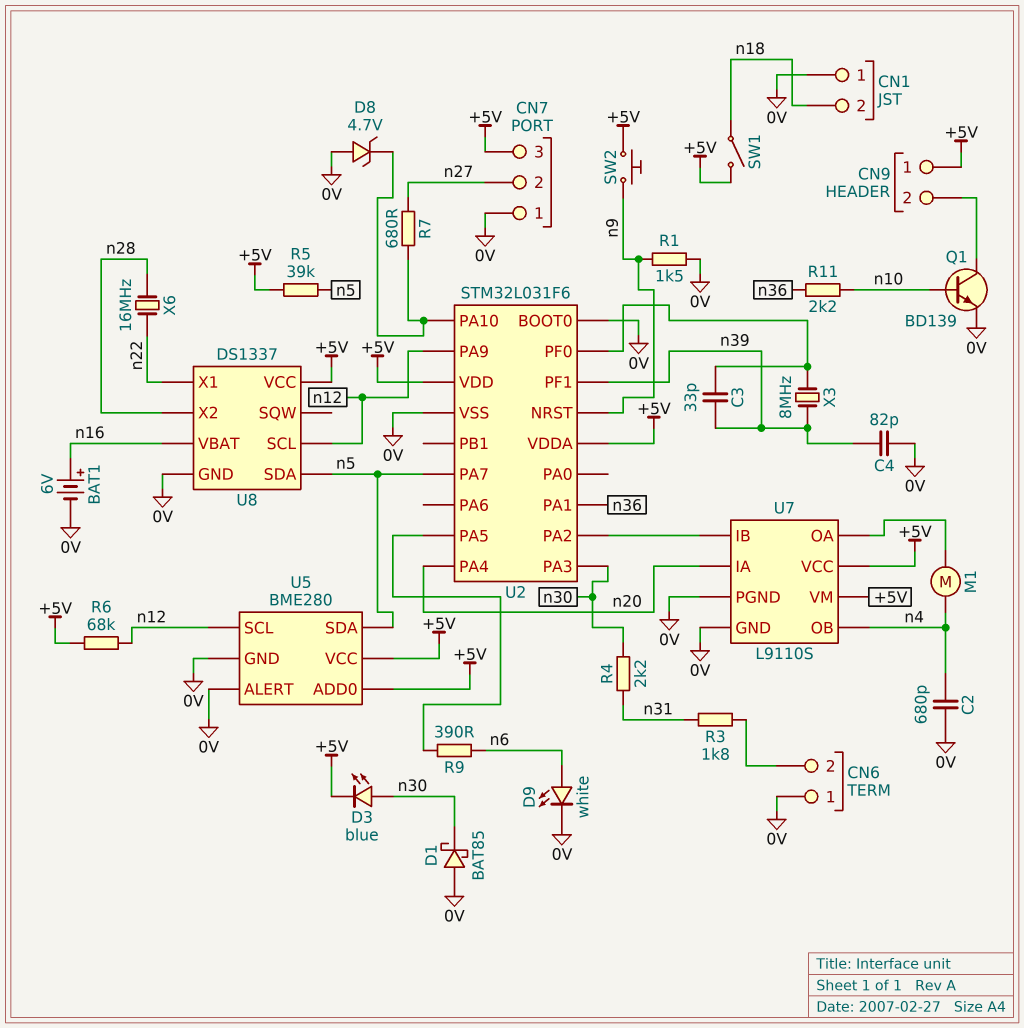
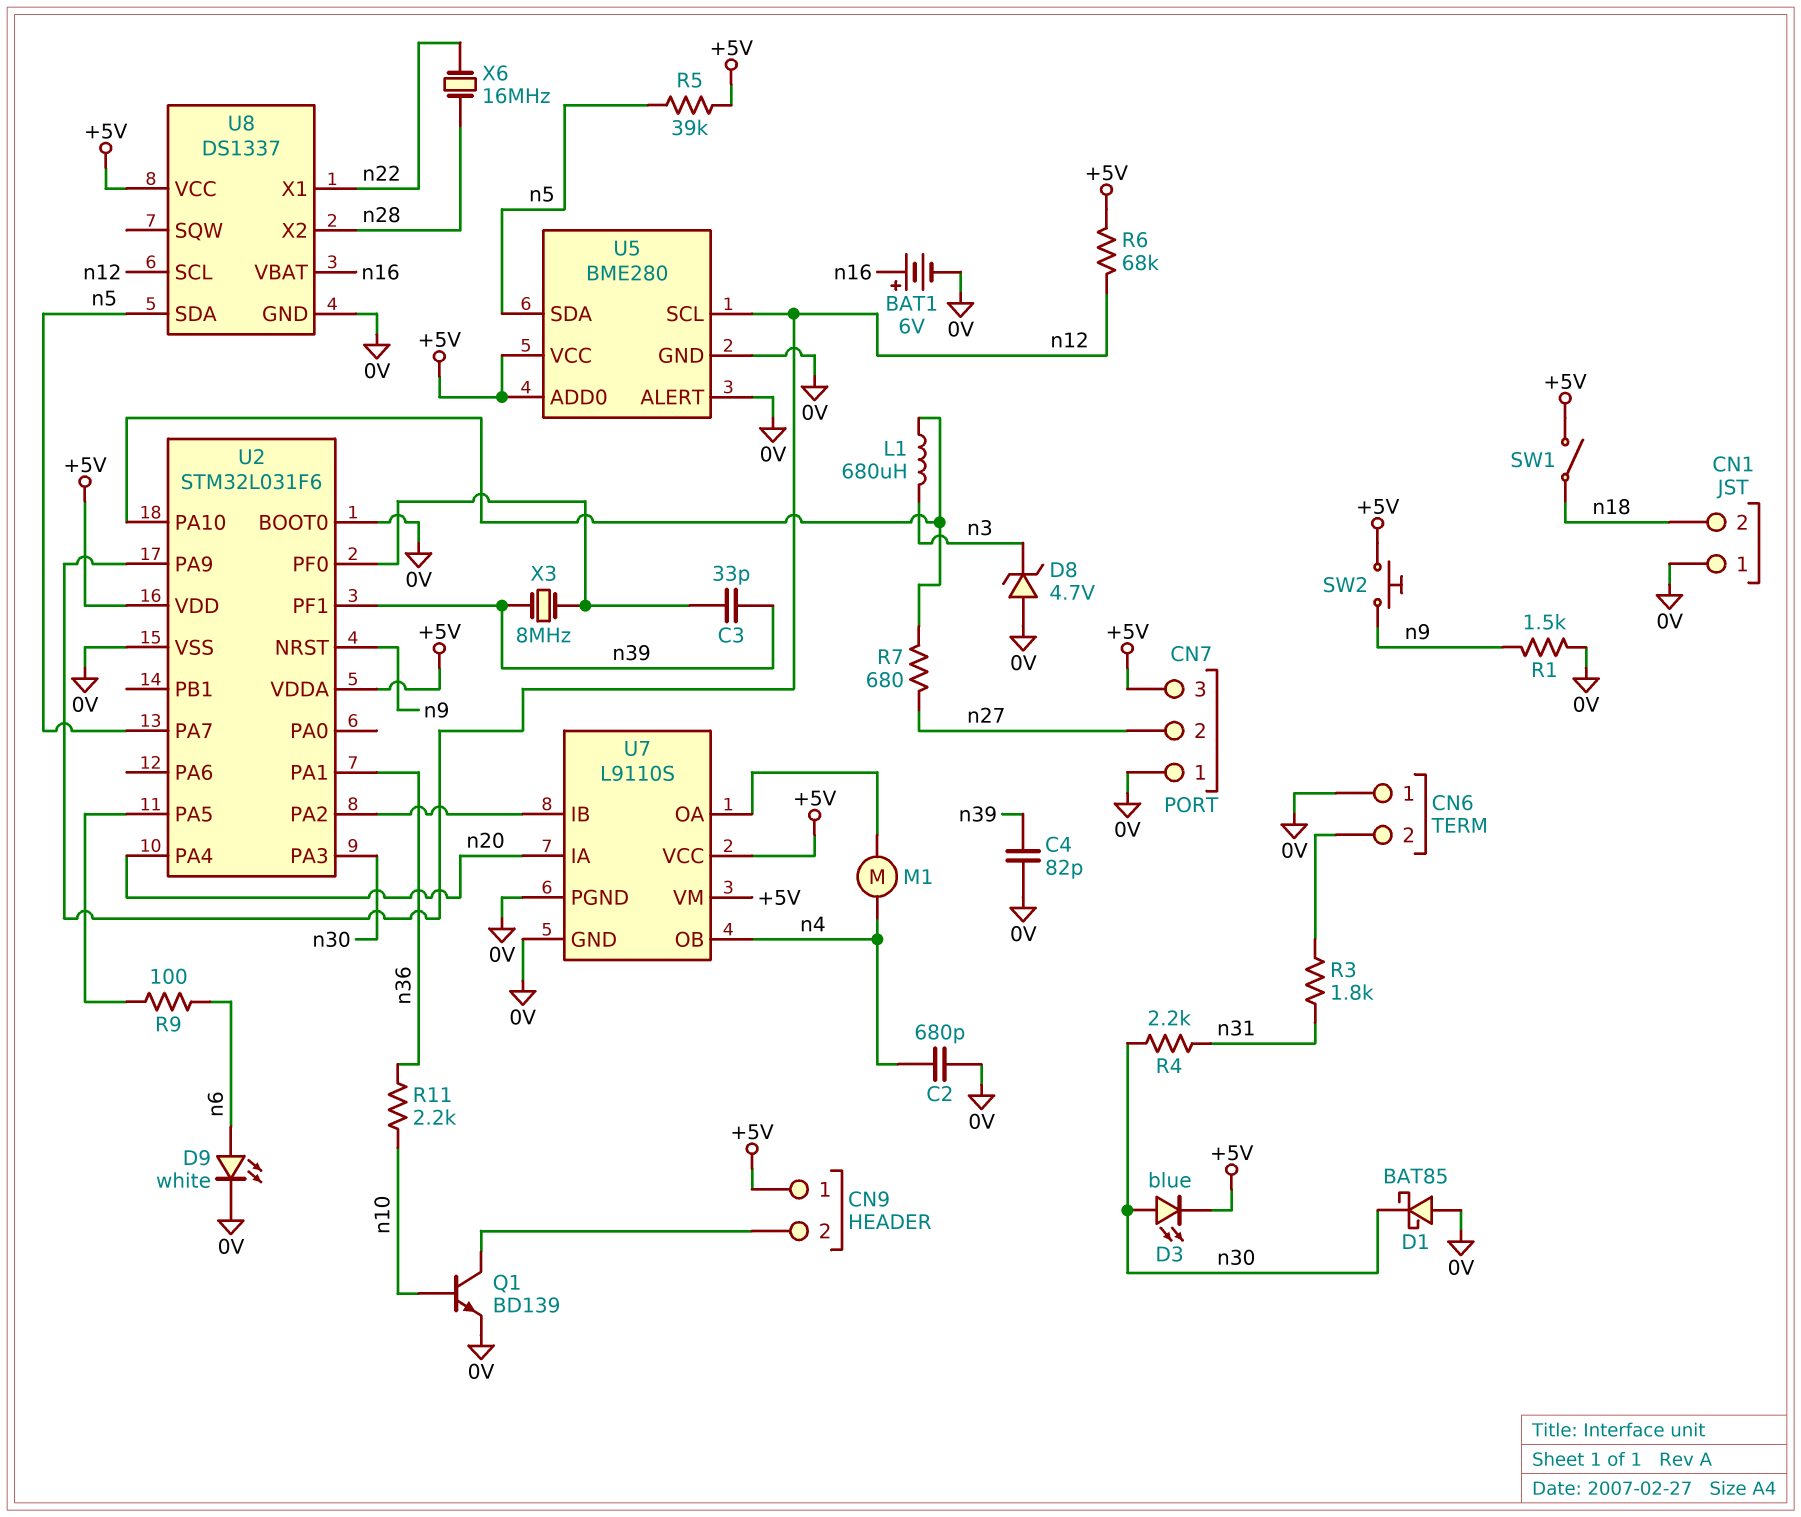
D8: zener 4.7V (A 0V, K U2/PA10) -> zener 4.7V (A 0V, K n3)
L1: none -> 680uH (U2/PA10, n3)
R9: 390 (U2/PA5, n6) -> 100 (U2/PA5, n6)

